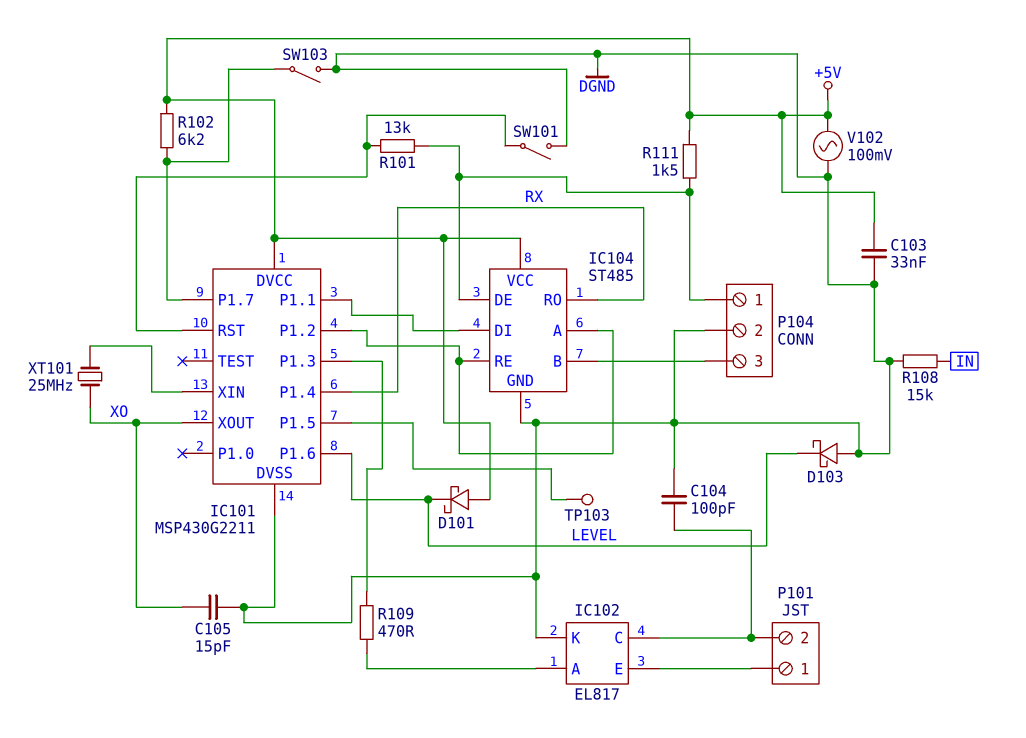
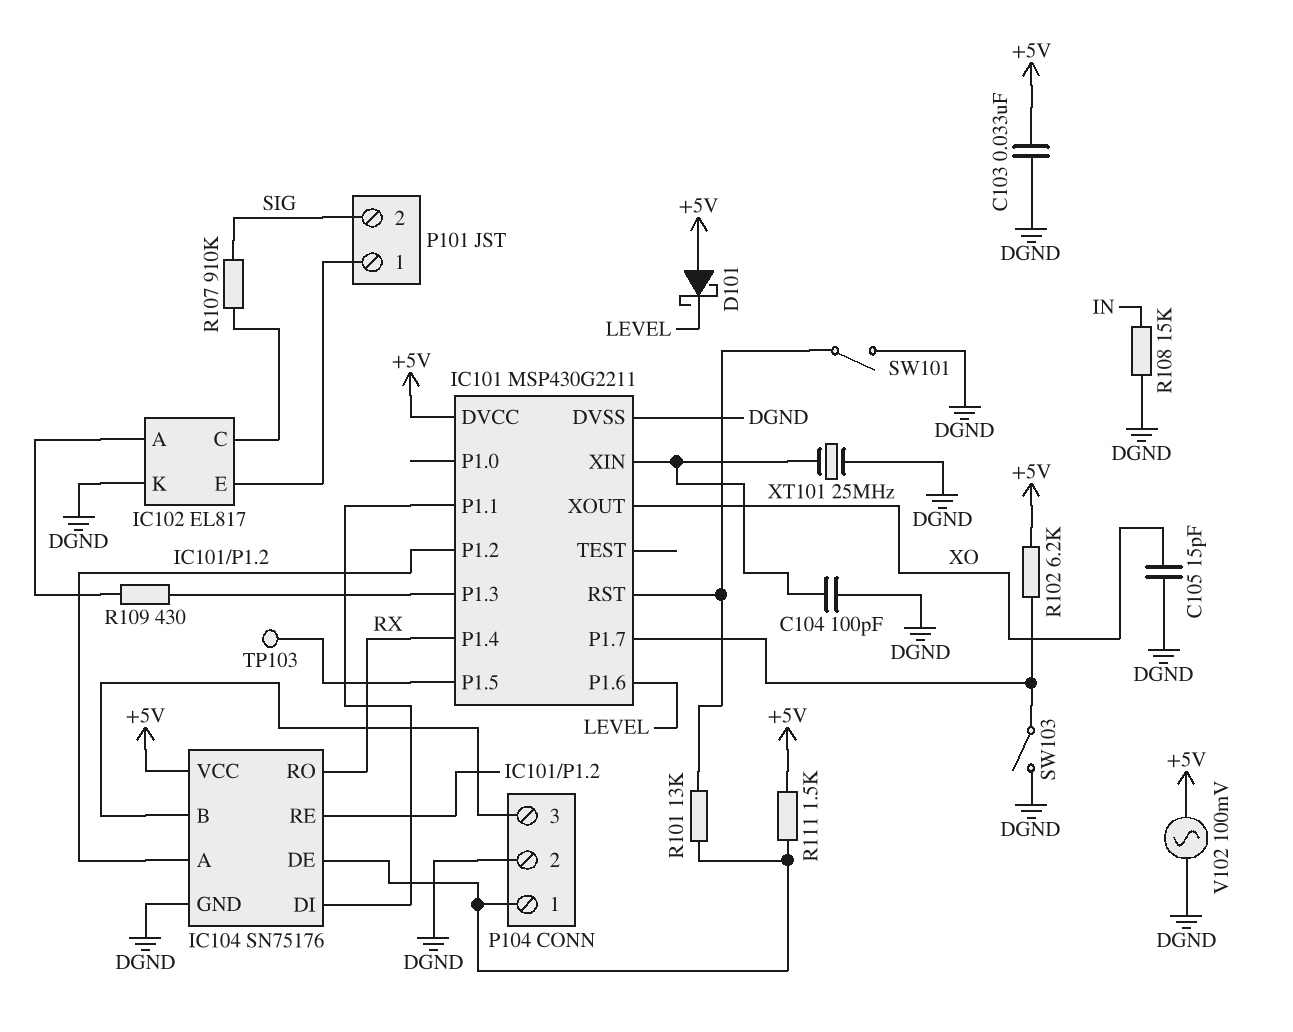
C104: 100pF (DGND, IC102/C) -> 100pF (DGND, IC101/XIN)
D103: schottky (A DGND, K LEVEL) -> none
IC104: ST485 -> SN75176
P101 pin 2: IC102/C -> SIG
R107: none -> 910k (IC102/C, SIG)
R109: 470 (IC101/P1.3, IC102/A) -> 430 (IC101/P1.3, IC102/A)
XT101: 25MHz (IC101/XIN, XO) -> 25MHz (DGND, IC101/XIN)

